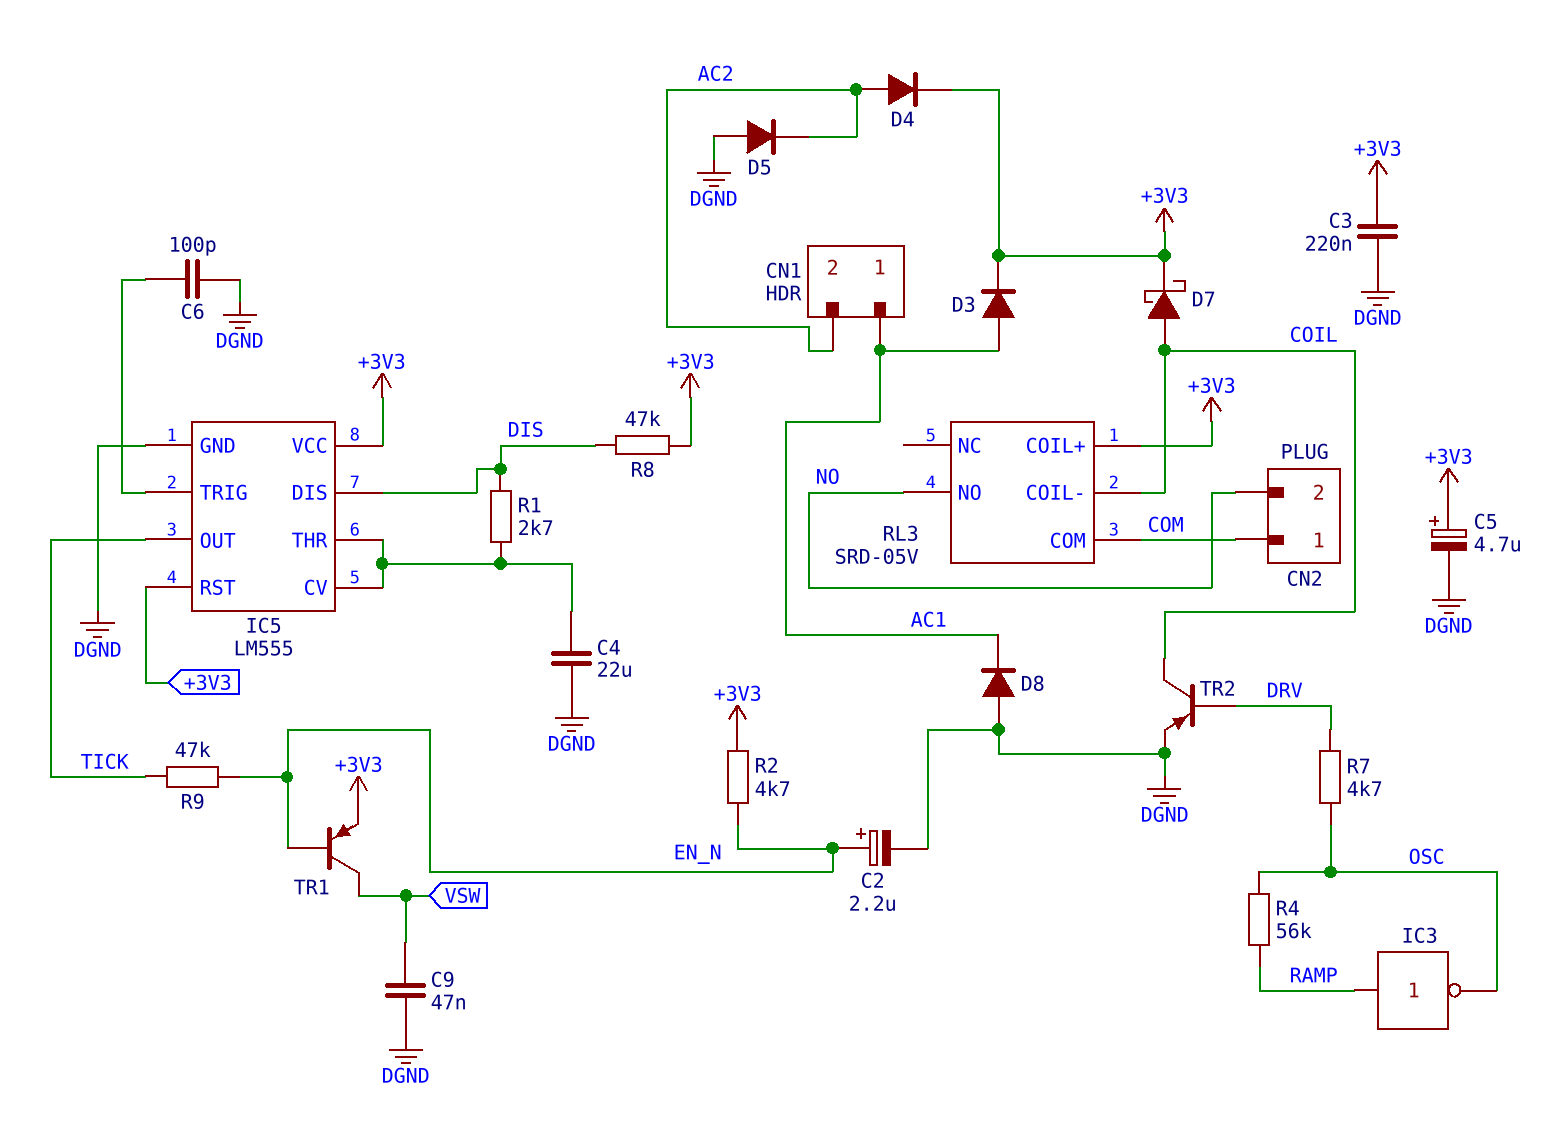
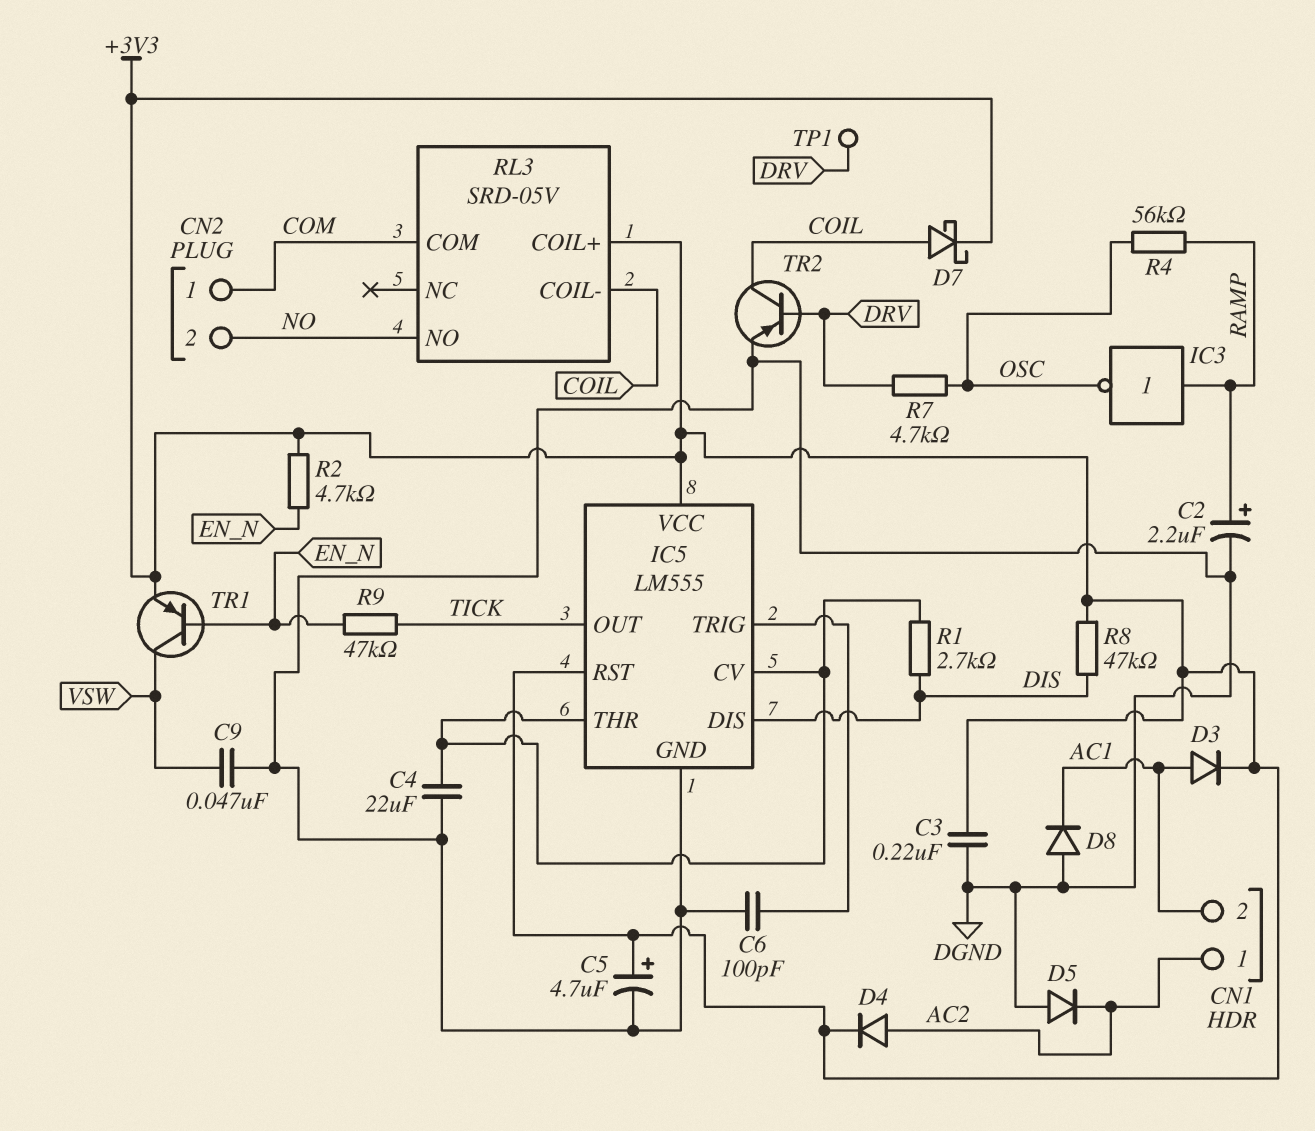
C2: 2.2uF (plus EN_N, minus DGND) -> 2.2uF (plus RAMP, minus DGND)
CN1 pin 1: AC1 -> AC2
CN1 pin 2: AC2 -> AC1
TP1: none -> test point (DRV)

